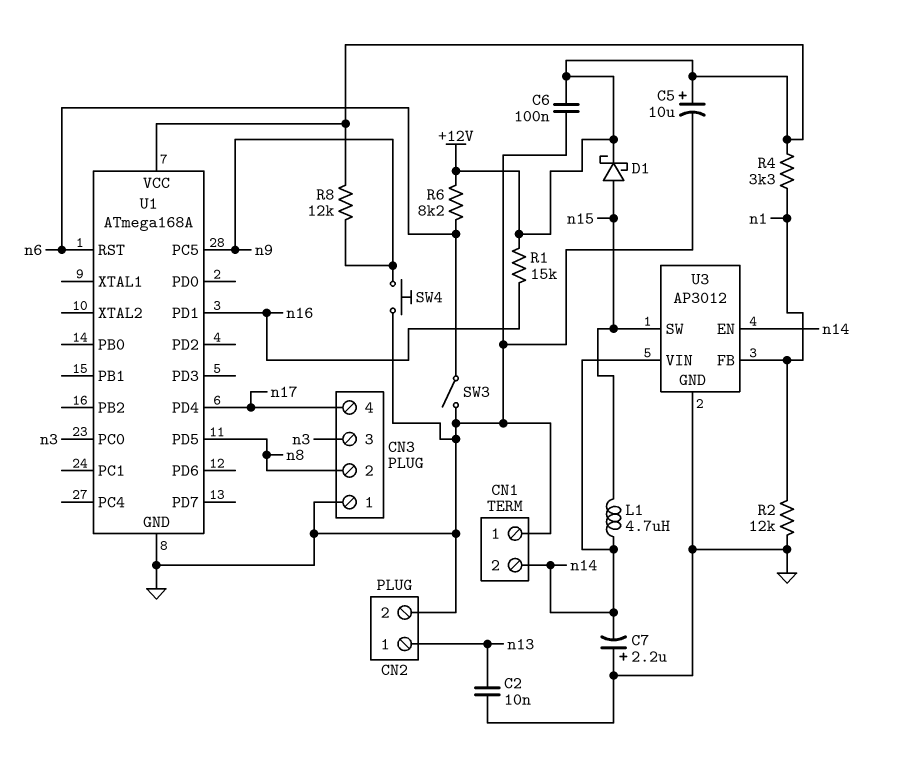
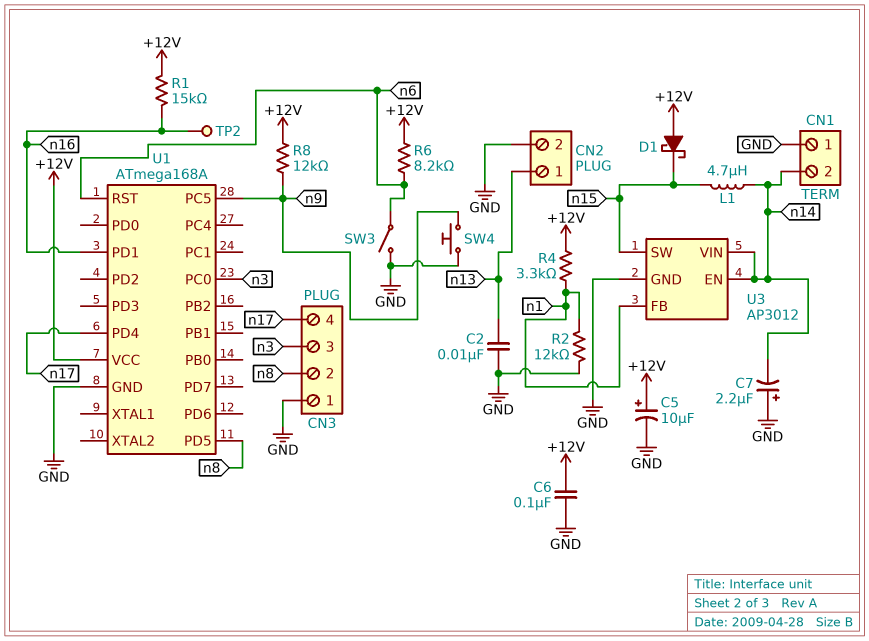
D1: schottky (A n15, K +12V) -> schottky (A +12V, K n15)
TP2: none -> test point (n16)

